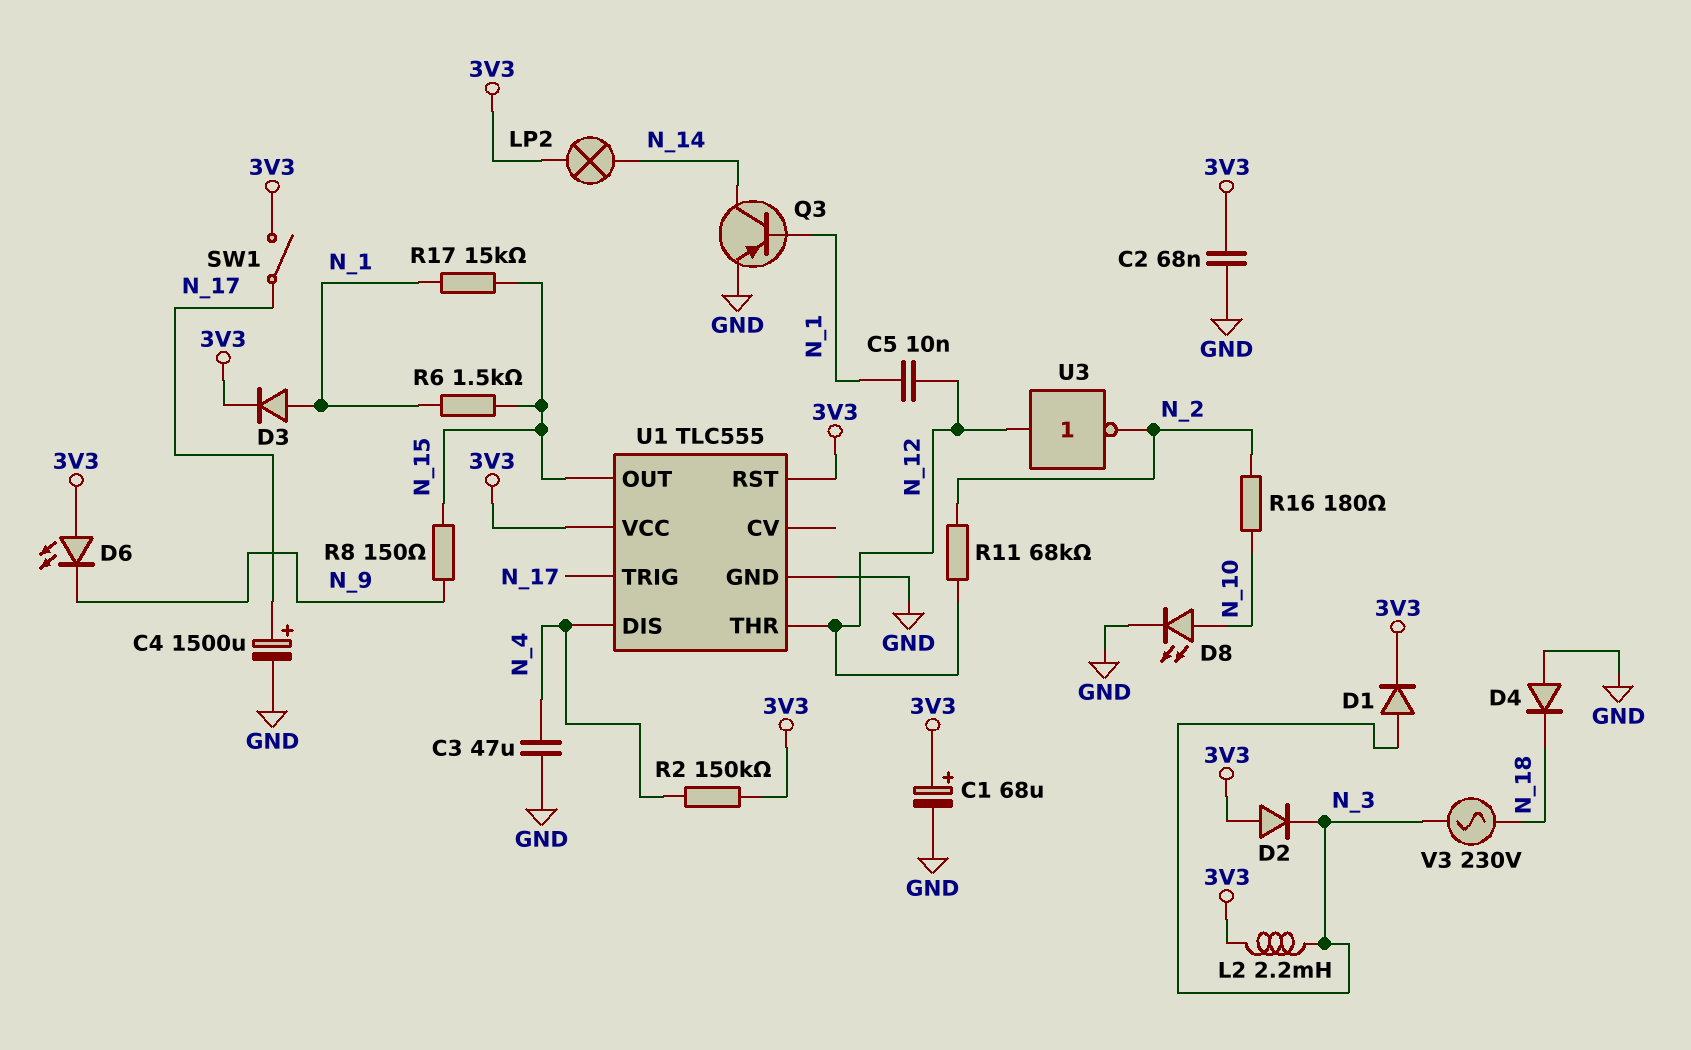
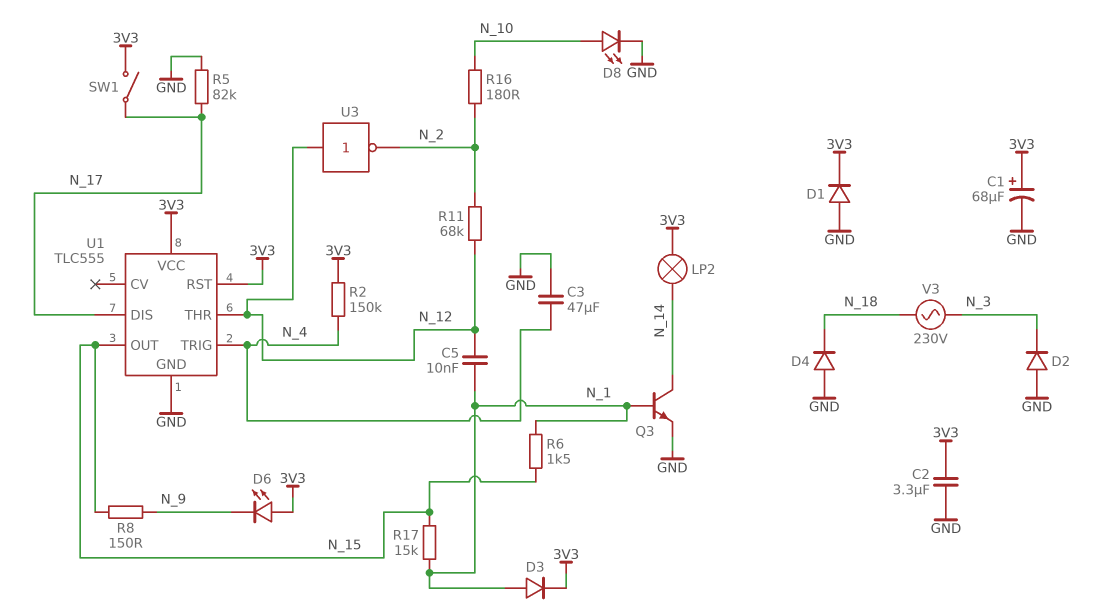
C2: 68nF (3V3, GND) -> 3.3uF (3V3, GND)
C4: 1500uF (plus N_17, minus GND) -> none
D1: diode (A N_3, K 3V3) -> diode (A GND, K 3V3)
D2: diode (A 3V3, K N_3) -> diode (A GND, K N_3)
L2: 2.2mH (3V3, N_3) -> none
Q3: PNP (B N_1, C N_14, E GND) -> NPN (B N_1, C N_14, E GND)
R5: none -> 82k (GND, N_17)
U1 pin DIS: N_4 -> N_17
U1 pin TRIG: N_17 -> N_4

